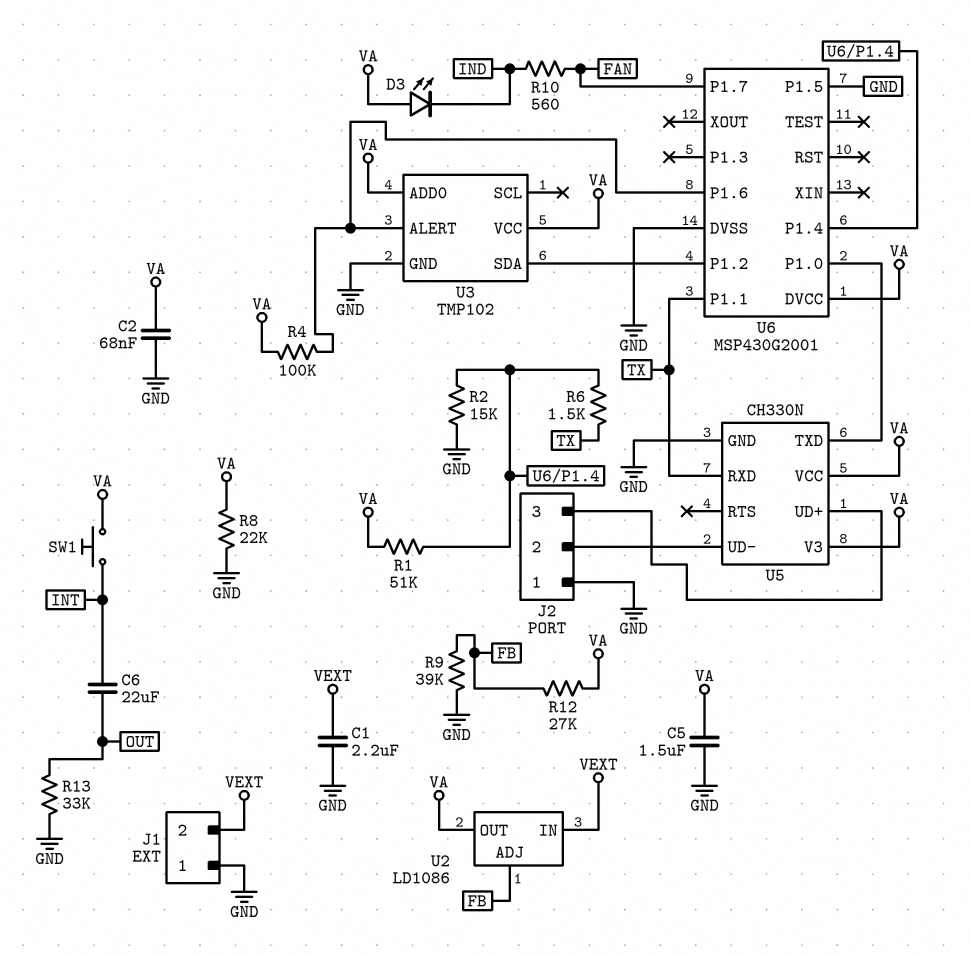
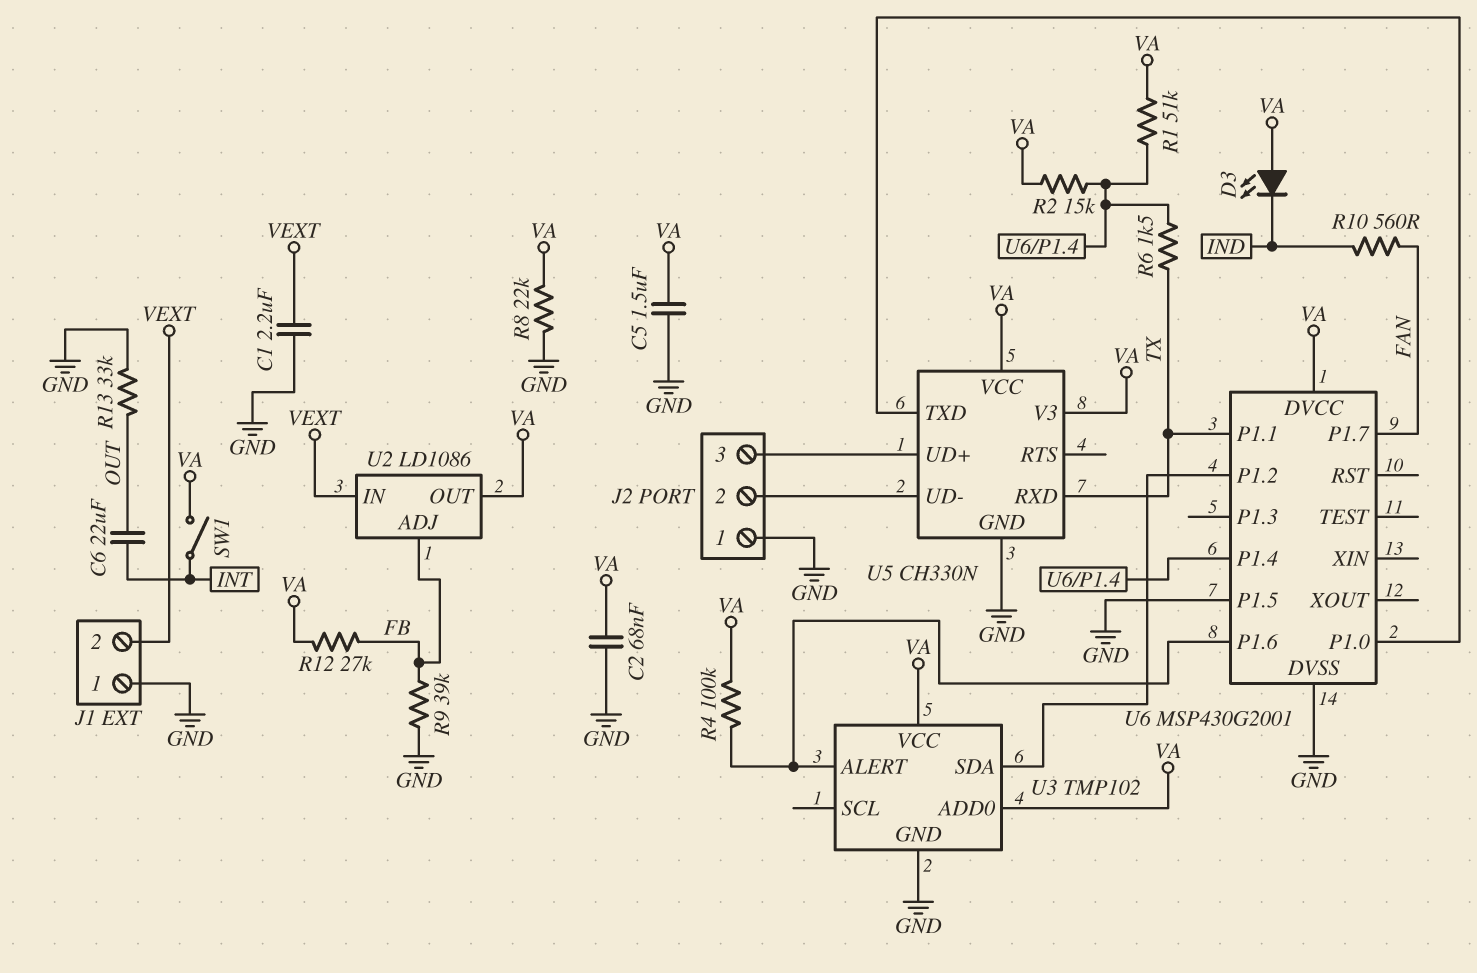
R2: 15k (GND, U6/P1.4) -> 15k (U6/P1.4, VA)
SW1: button (INT, VA) -> switch (INT, VA)

